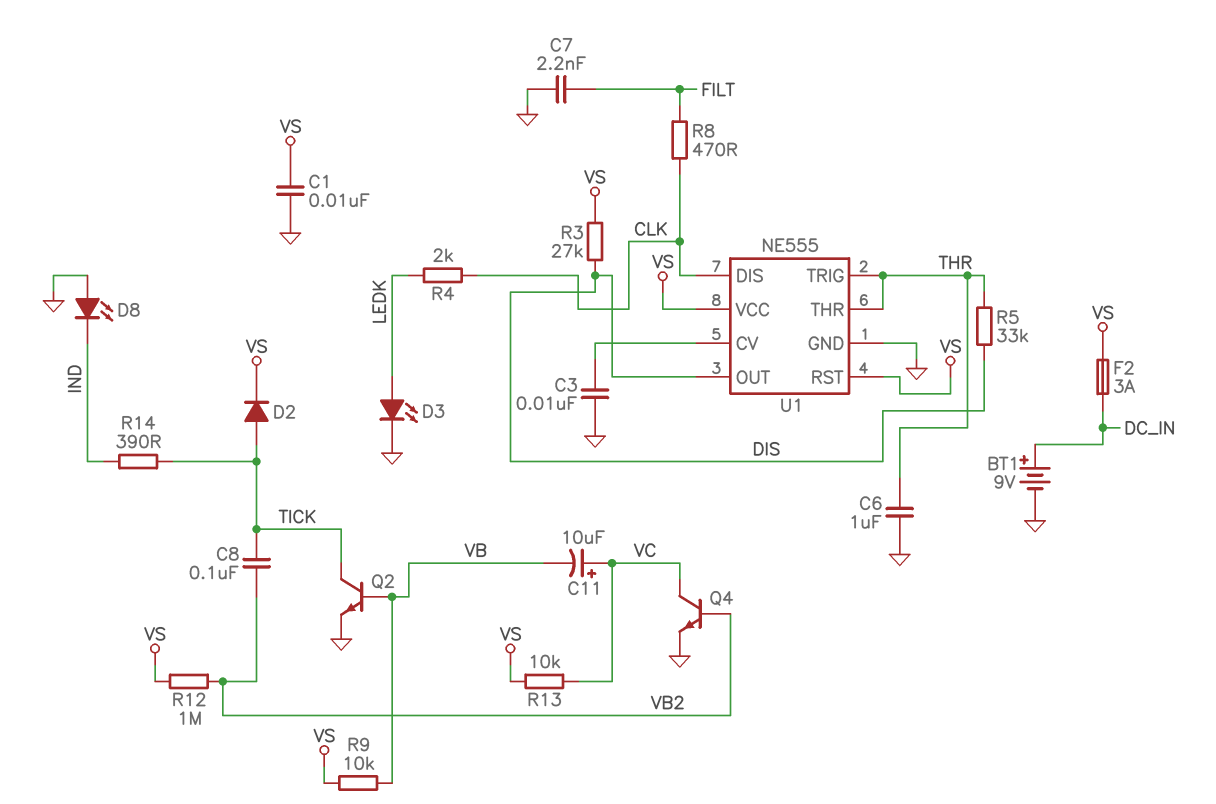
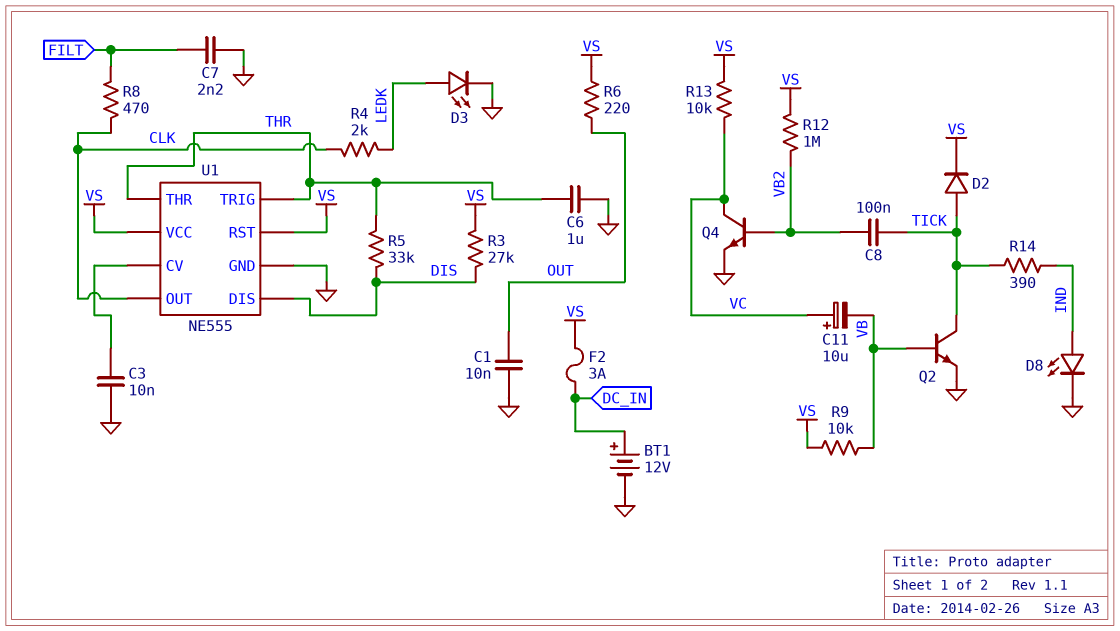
BT1: 9V (plus DC_IN, minus GND) -> 12V (plus DC_IN, minus GND)
C1: 10nF (GND, VS) -> 10nF (GND, OUT)
D8: LED (A GND, K IND) -> LED (A IND, K GND)
R6: none -> 220 (OUT, VS)
U1 pin DIS: CLK -> DIS
U1 pin OUT: DIS -> CLK

